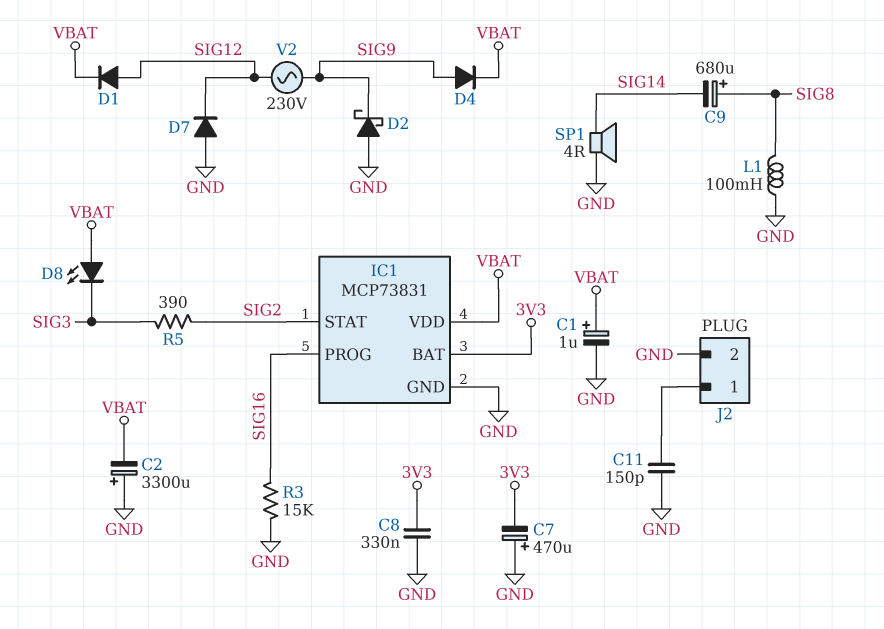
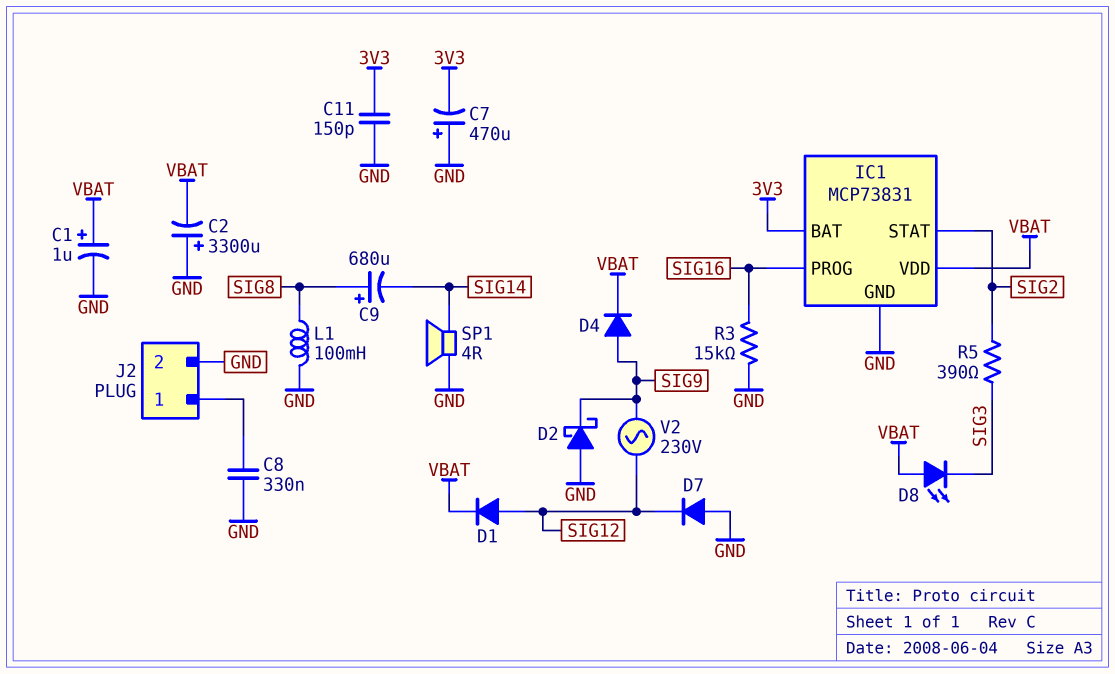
C8: 330nF (3V3, GND) -> 330nF (GND, J2/1)
C11: 150pF (GND, J2/1) -> 150pF (3V3, GND)

